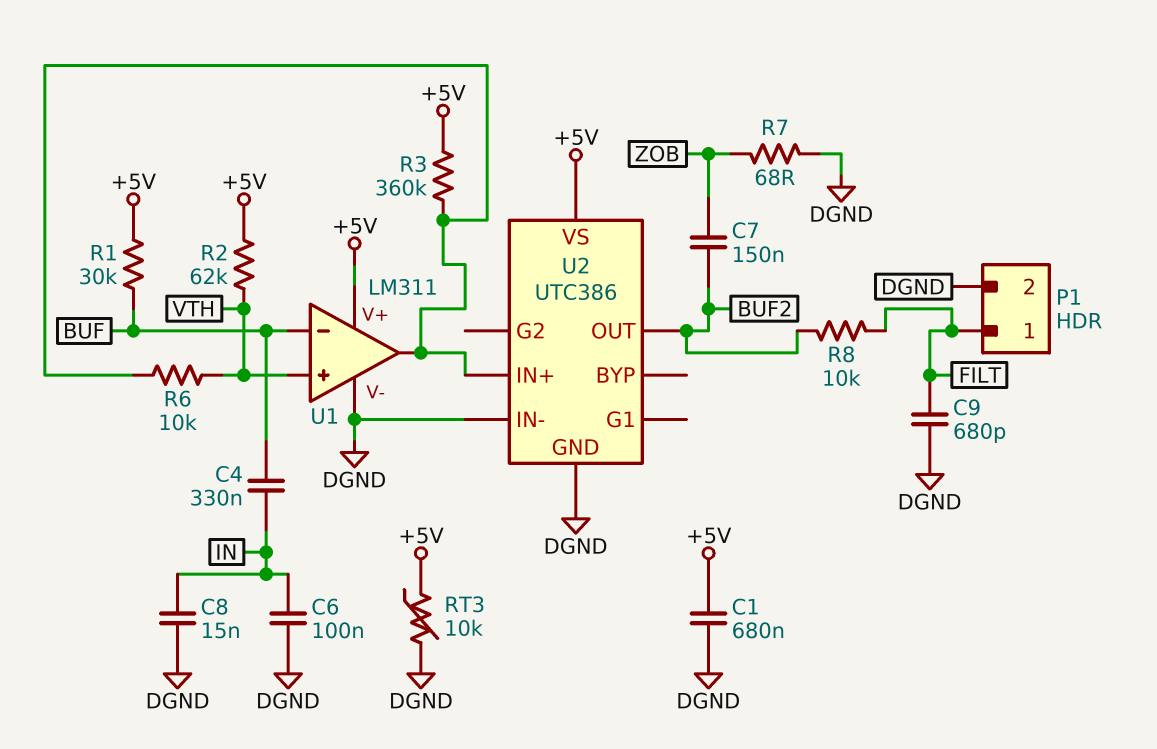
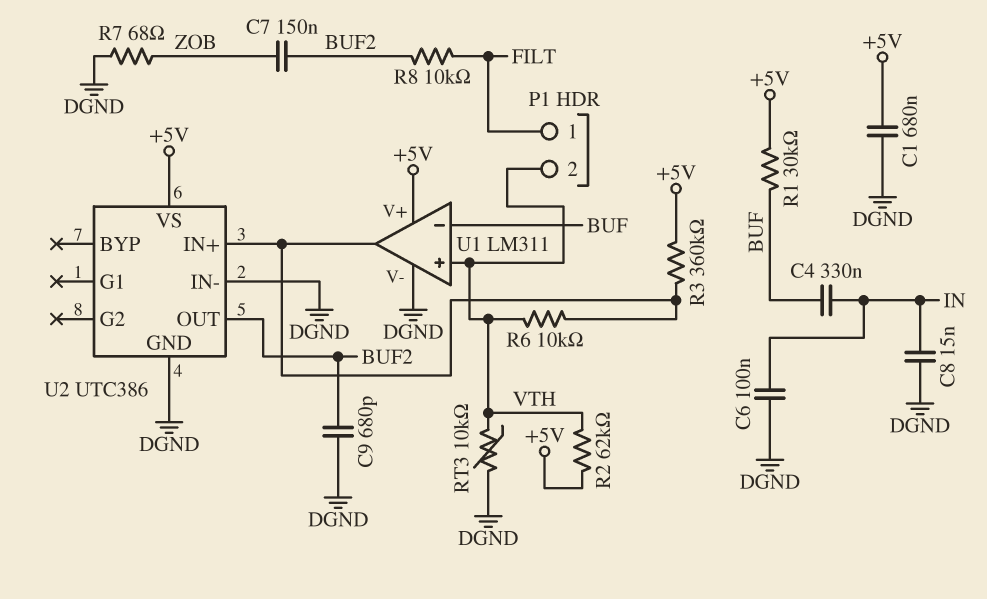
C9: 680pF (DGND, FILT) -> 680pF (BUF2, DGND)
P1 pin 2: DGND -> VTH
RT3: 10k (+5V, DGND) -> 10k (DGND, VTH)

